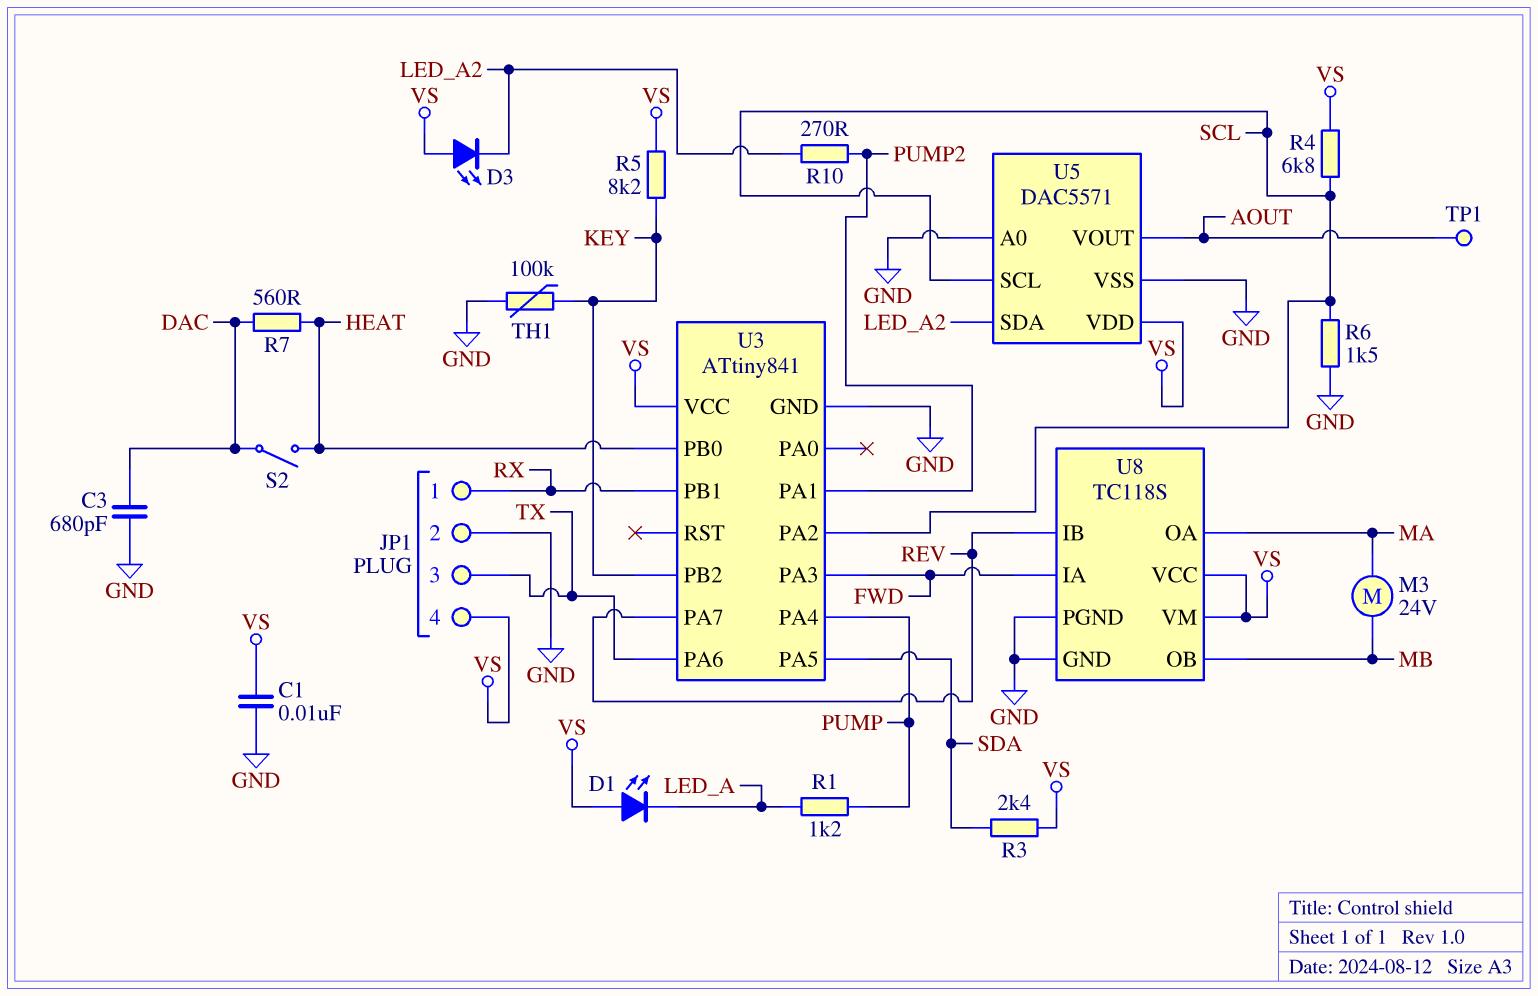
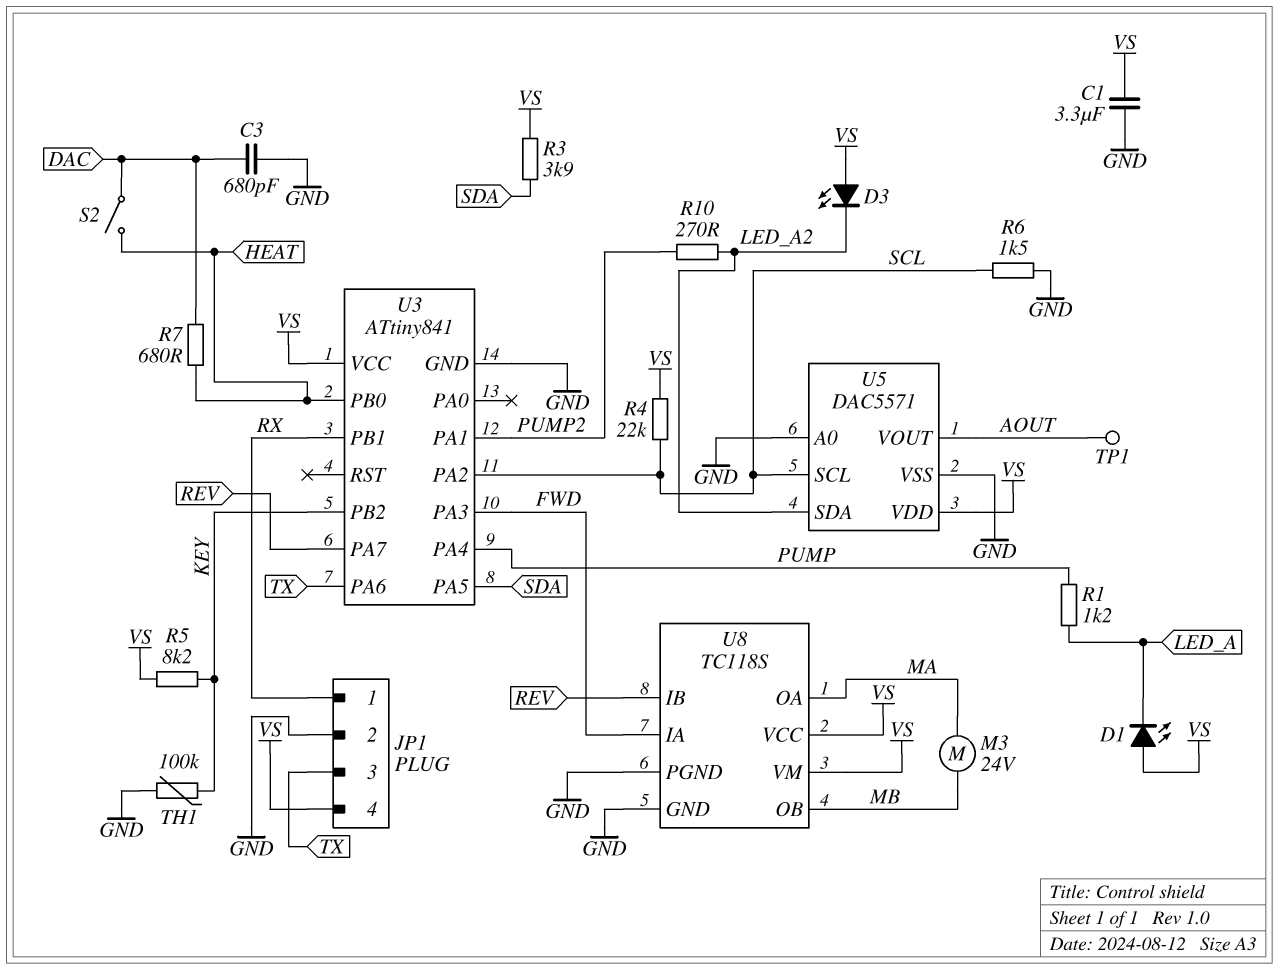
C1: 10nF (GND, VS) -> 3.3uF (GND, VS)
R3: 2.4k (SDA, VS) -> 3.9k (SDA, VS)
R4: 6.8k (SCL, VS) -> 22k (SCL, VS)
R7: 560 (DAC, HEAT) -> 680 (DAC, HEAT)

